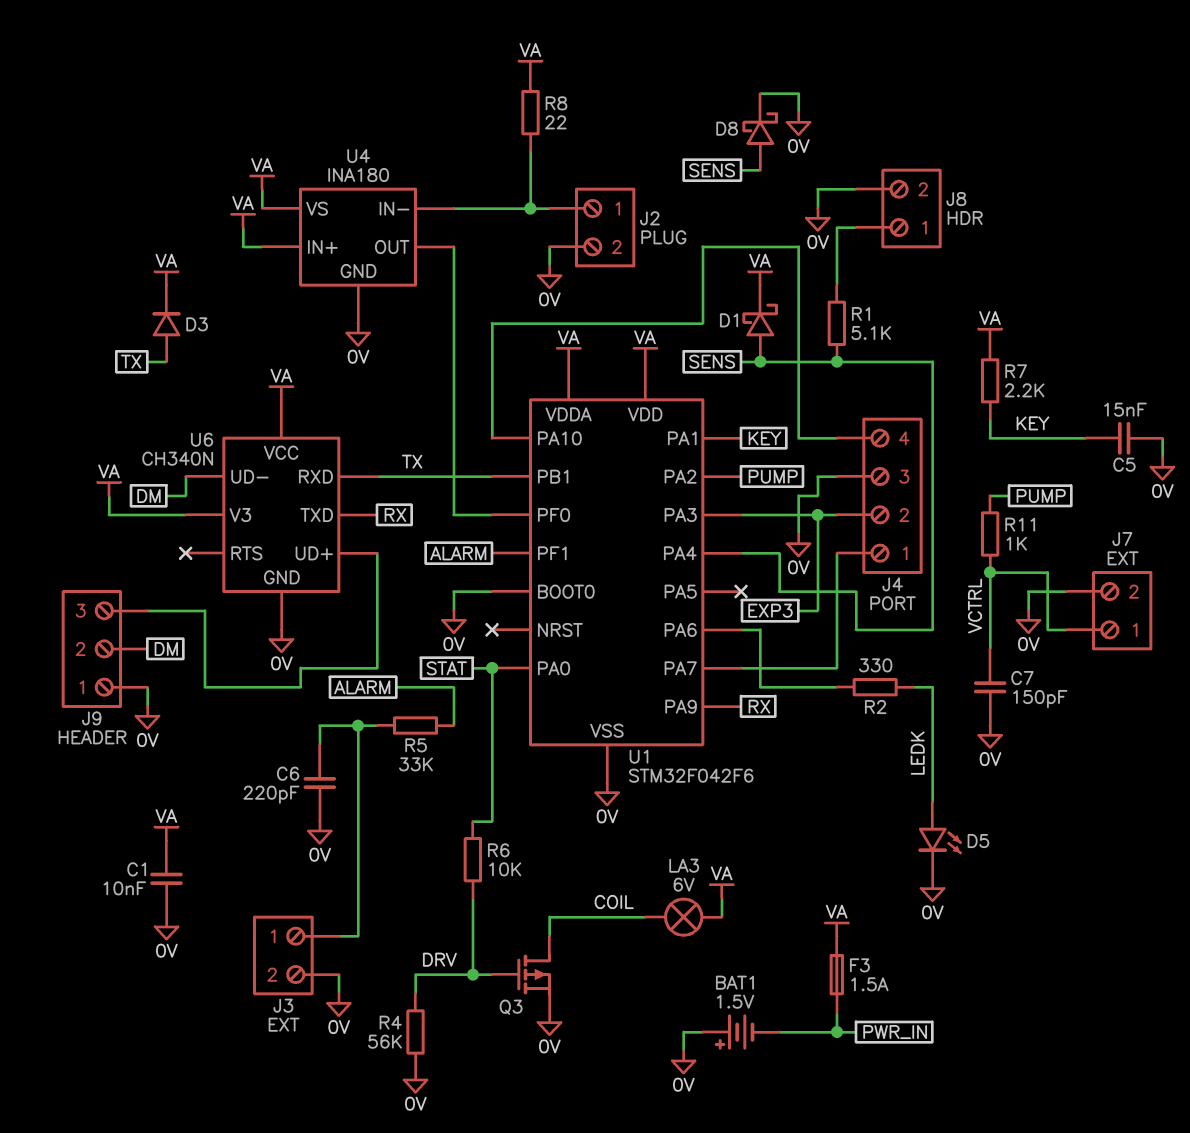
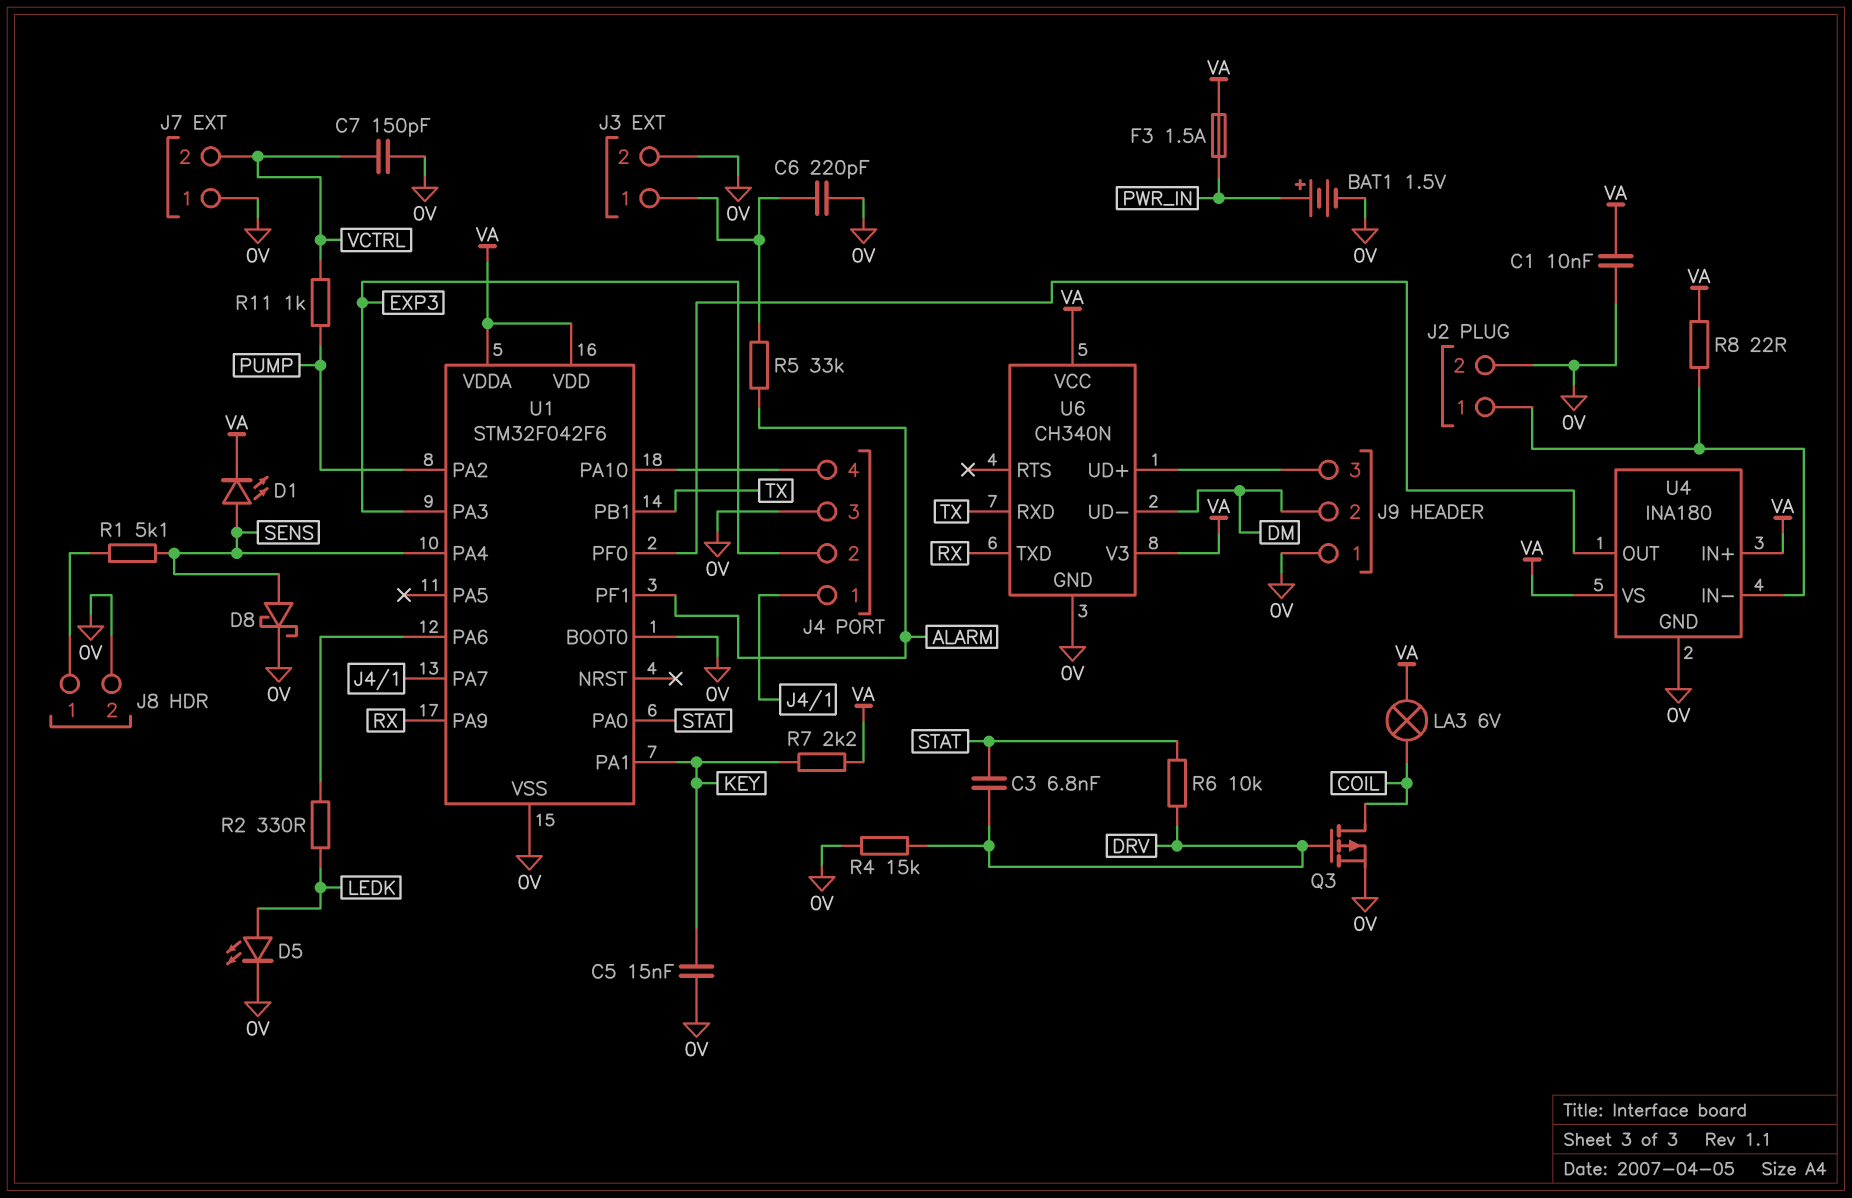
BAT1: 1.5V (plus 0V, minus PWR_IN) -> 1.5V (plus PWR_IN, minus 0V)
C3: none -> 6.8nF (DRV, STAT)
D1: schottky (A SENS, K VA) -> LED (A SENS, K VA)
D3: diode (A TX, K VA) -> none
J7 pin 1: VCTRL -> 0V
J7 pin 2: 0V -> VCTRL
R4: 56k (0V, DRV) -> 15k (0V, DRV)

